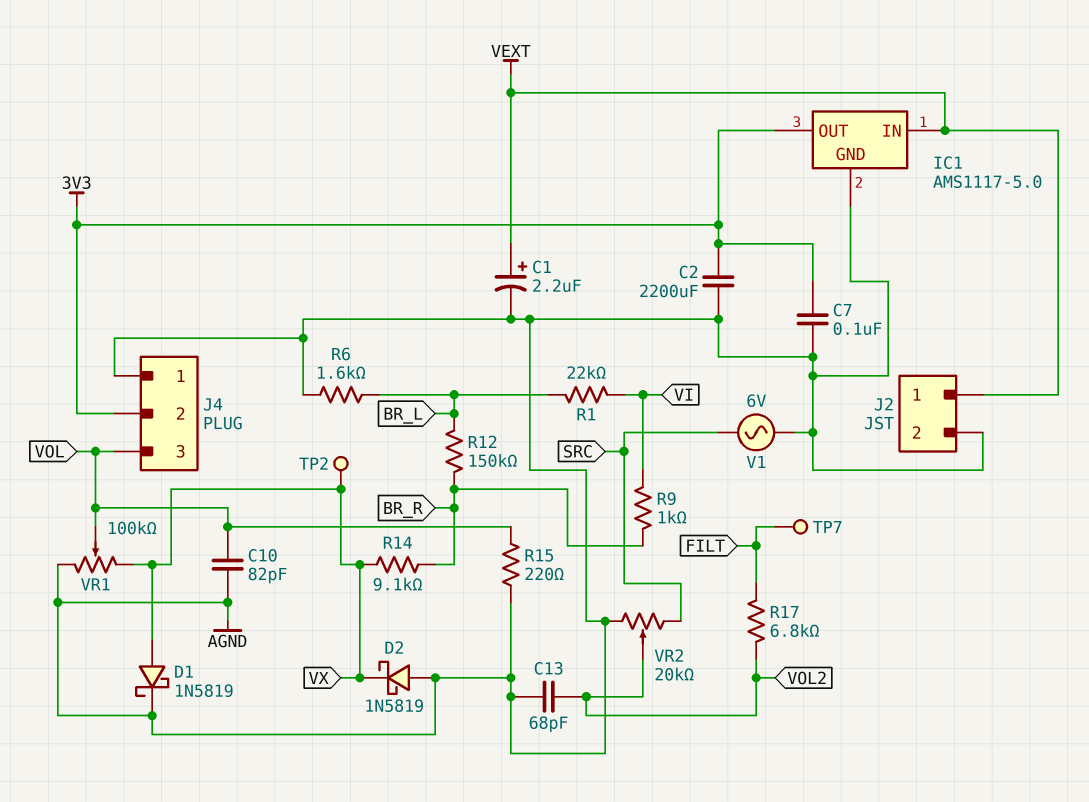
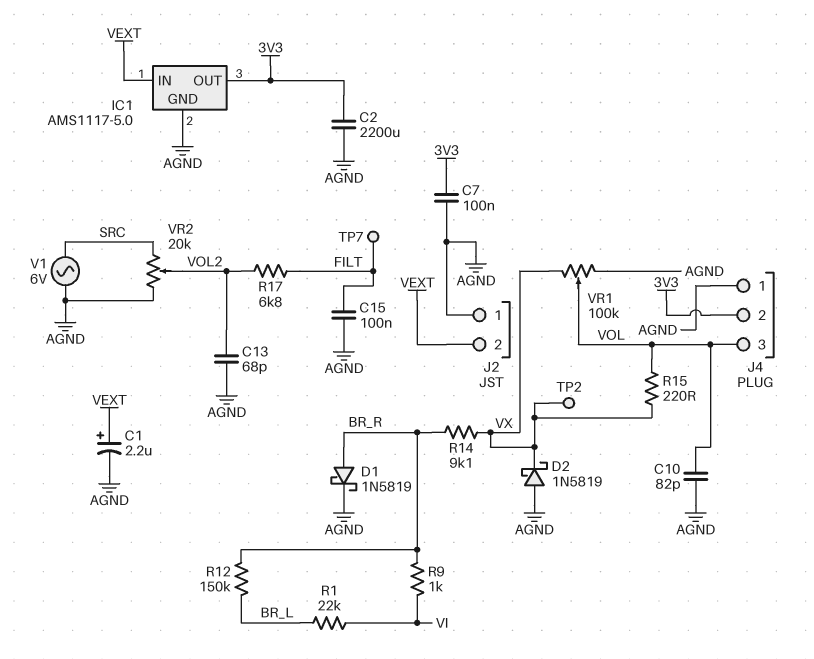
C15: none -> 100nF (AGND, FILT)
D1: schottky 1N5819 (A VX, K AGND) -> schottky 1N5819 (A BR_R, K AGND)
J2 pin 1: VEXT -> AGND
J2 pin 2: AGND -> VEXT
R6: 1.6k (AGND, BR_L) -> none
R15: 220 (AGND, VOL) -> 220 (VOL, VX)

